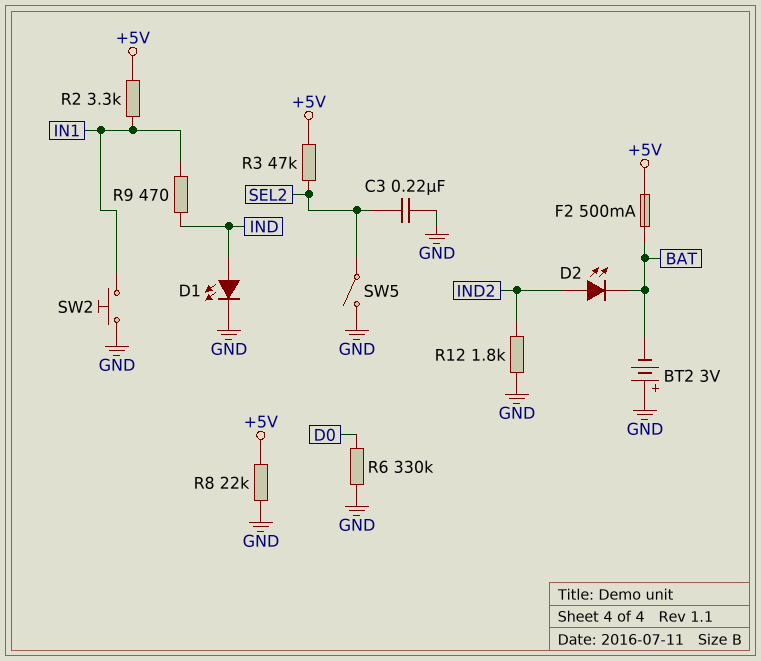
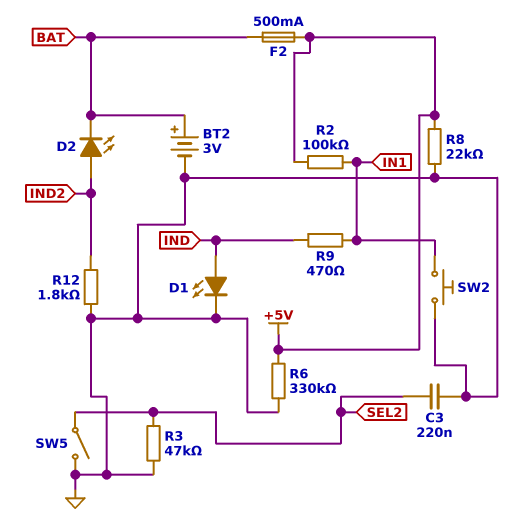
BT2: 3V (plus GND, minus BAT) -> 3V (plus BAT, minus GND)
R2: 3.3k (+5V, IN1) -> 100k (+5V, IN1)
R3: 47k (+5V, SEL2) -> 47k (GND, SEL2)
R6: 330k (D0, GND) -> 330k (+5V, GND)

